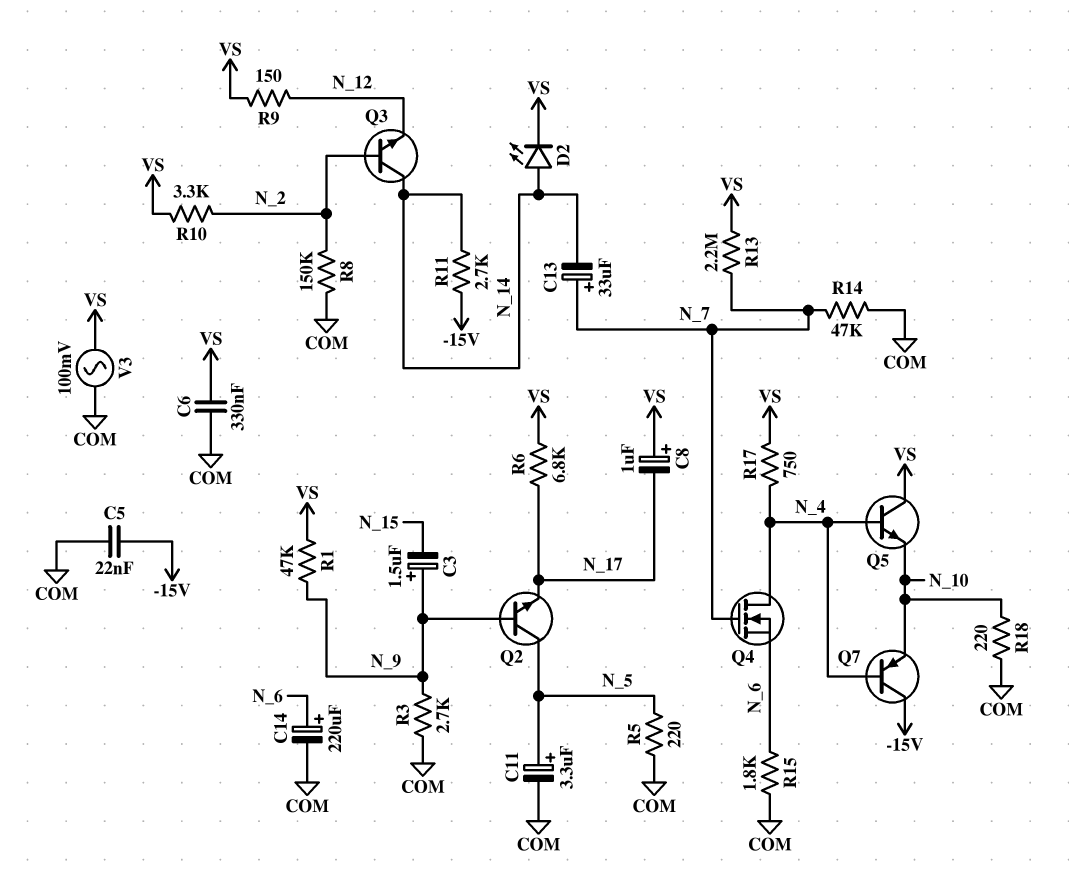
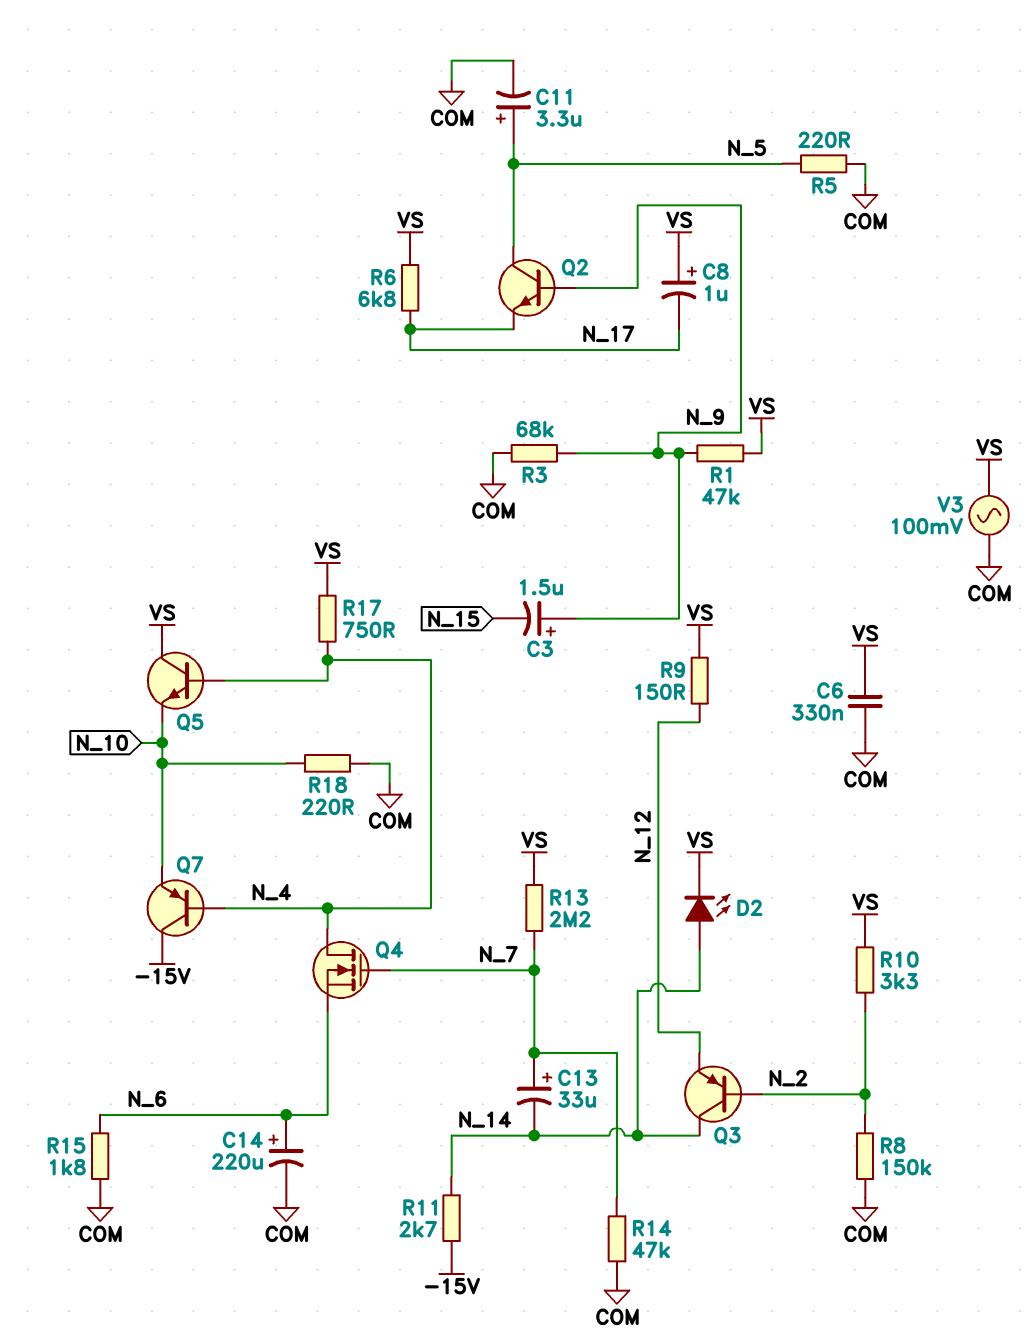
C5: 22nF (-15V, COM) -> none
Q3: NPN (B N_2, C N_14, E N_12) -> PNP (B N_2, C N_14, E N_12)
R3: 2.7k (COM, N_9) -> 68k (COM, N_9)

